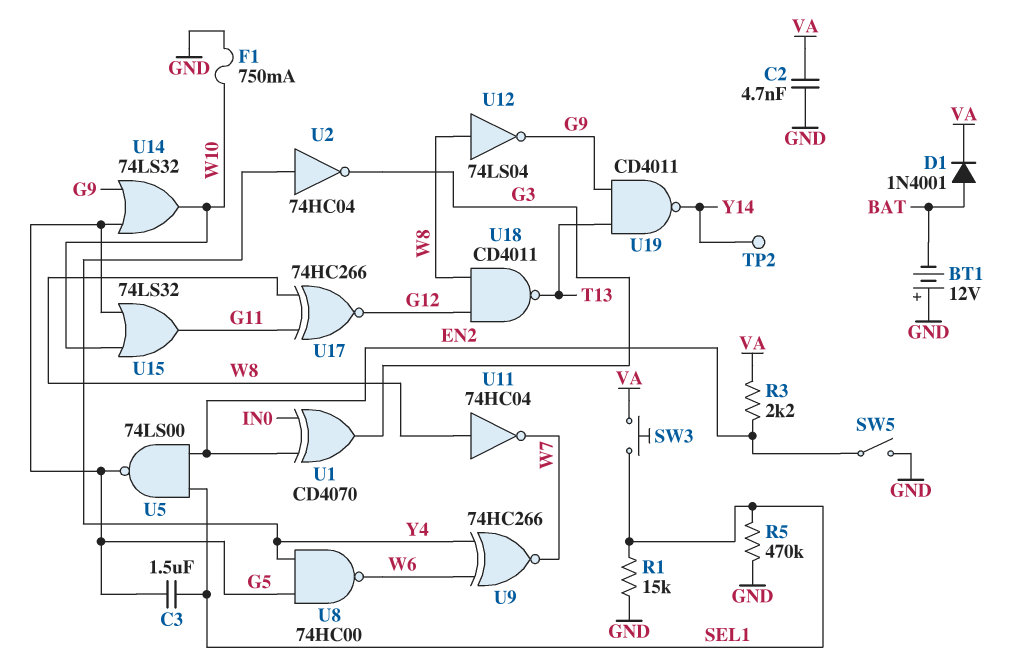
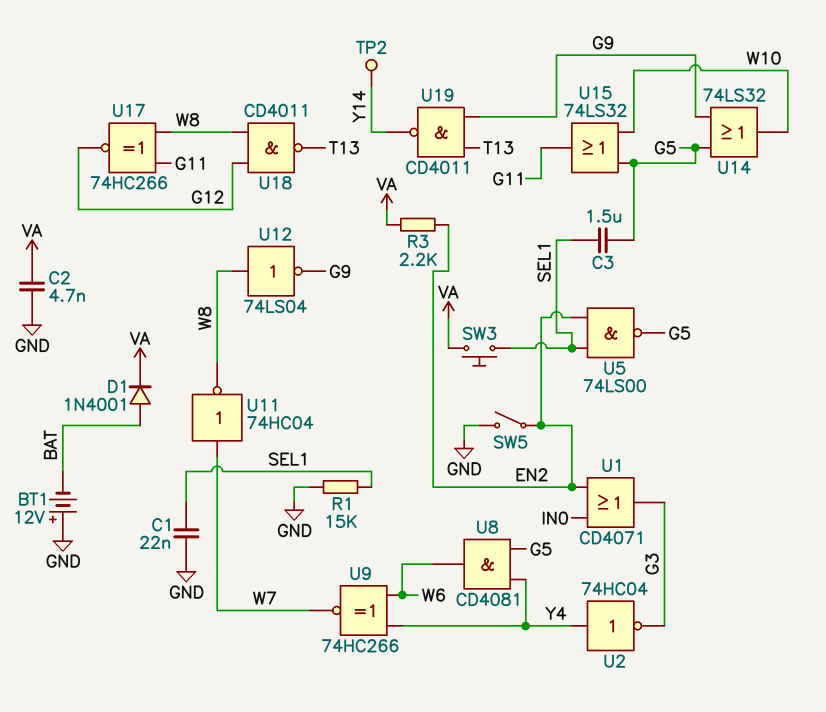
C1: none -> 22nF (GND, SEL1)
F1: 750mA (GND, W10) -> none
R5: 470k (GND, SEL1) -> none
U1: XOR CD4070 (in EN2, in IN0, out G3) -> OR CD4071 (in EN2, in IN0, out G3)
U8: NAND 74HC00 (in G5, in Y4, out W6) -> AND CD4081 (in G5, in Y4, out W6)
U11: NOT 74HC04 (in W8, out W7) -> NOT 74HC04 (in W7, out W8)

